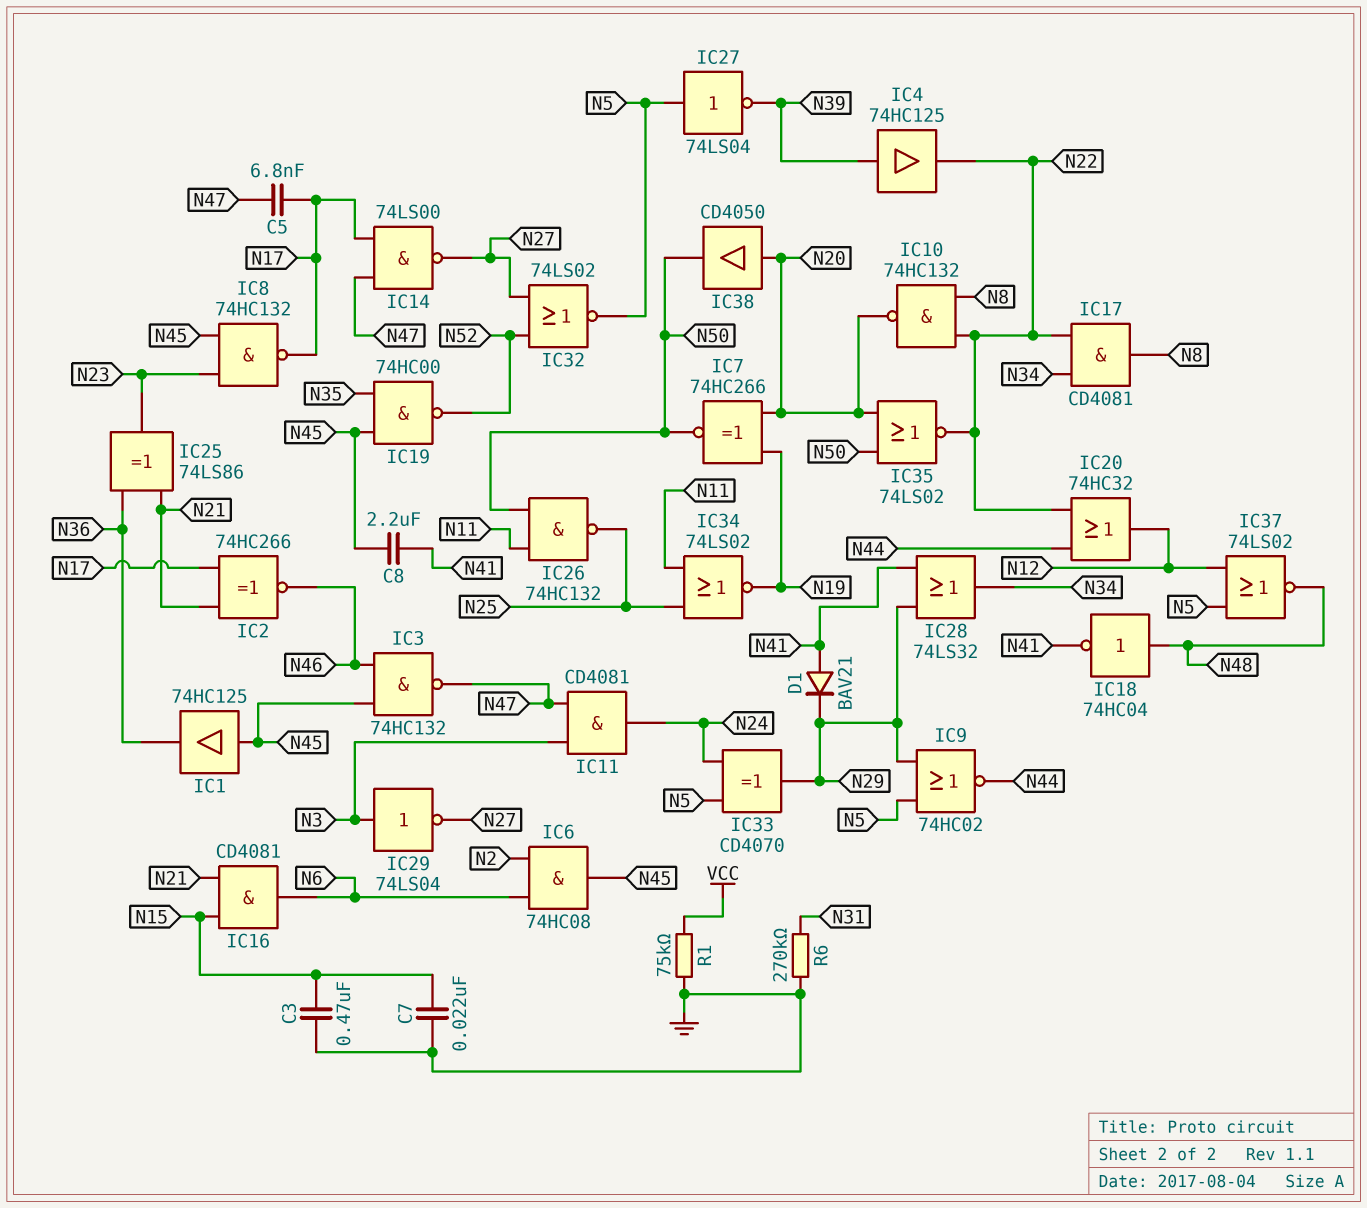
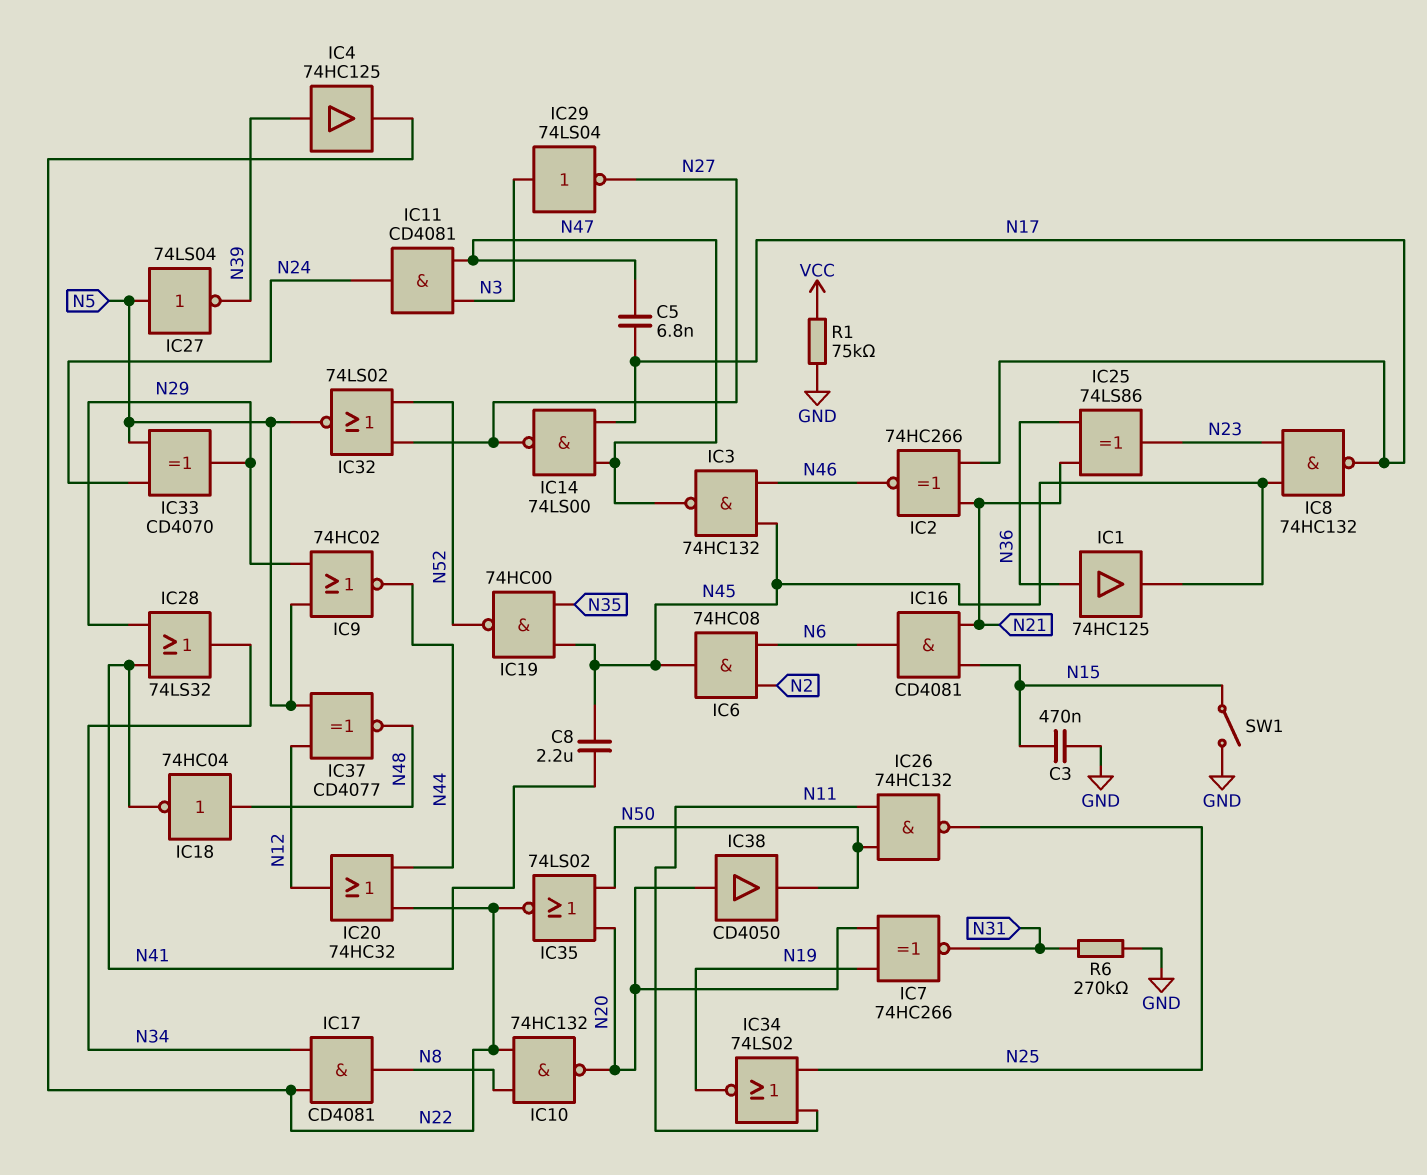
C7: 22nF (GND, N15) -> none
D1: diode BAV21 (A N41, K N29) -> none
IC1: buffer 74HC125 (in N45, out N36) -> buffer 74HC125 (in N36, out N45)
IC7: XNOR 74HC266 (in N19, in N20, out N50) -> XNOR 74HC266 (in N19, in N20, out N31)
IC37: NOR 74LS02 (in N5, in N12, out N48) -> XNOR CD4077 (in N5, in N12, out N48)
SW1: none -> switch (GND, N15)

